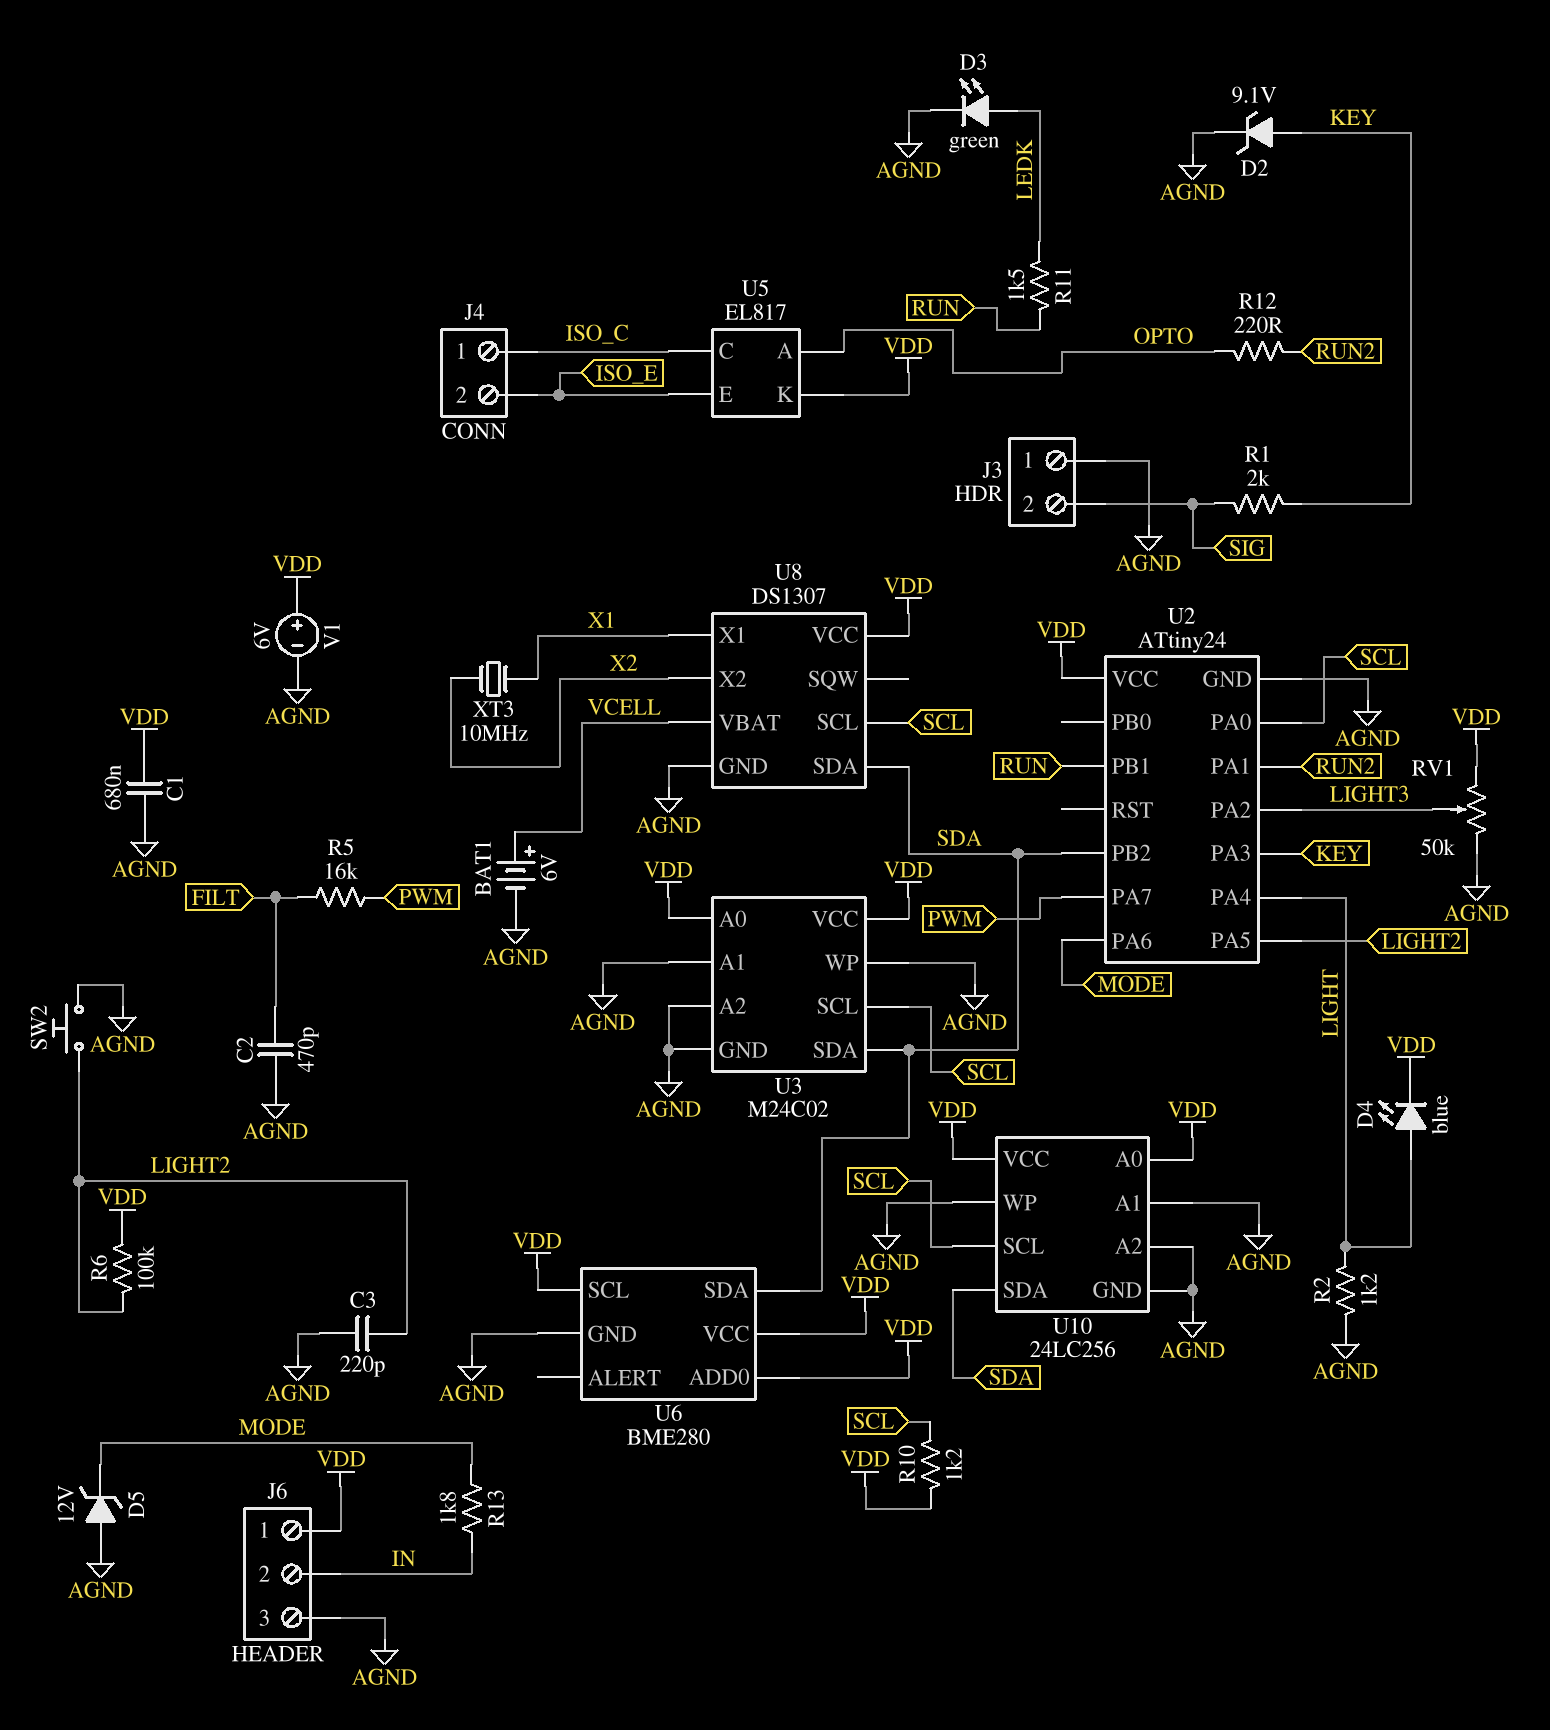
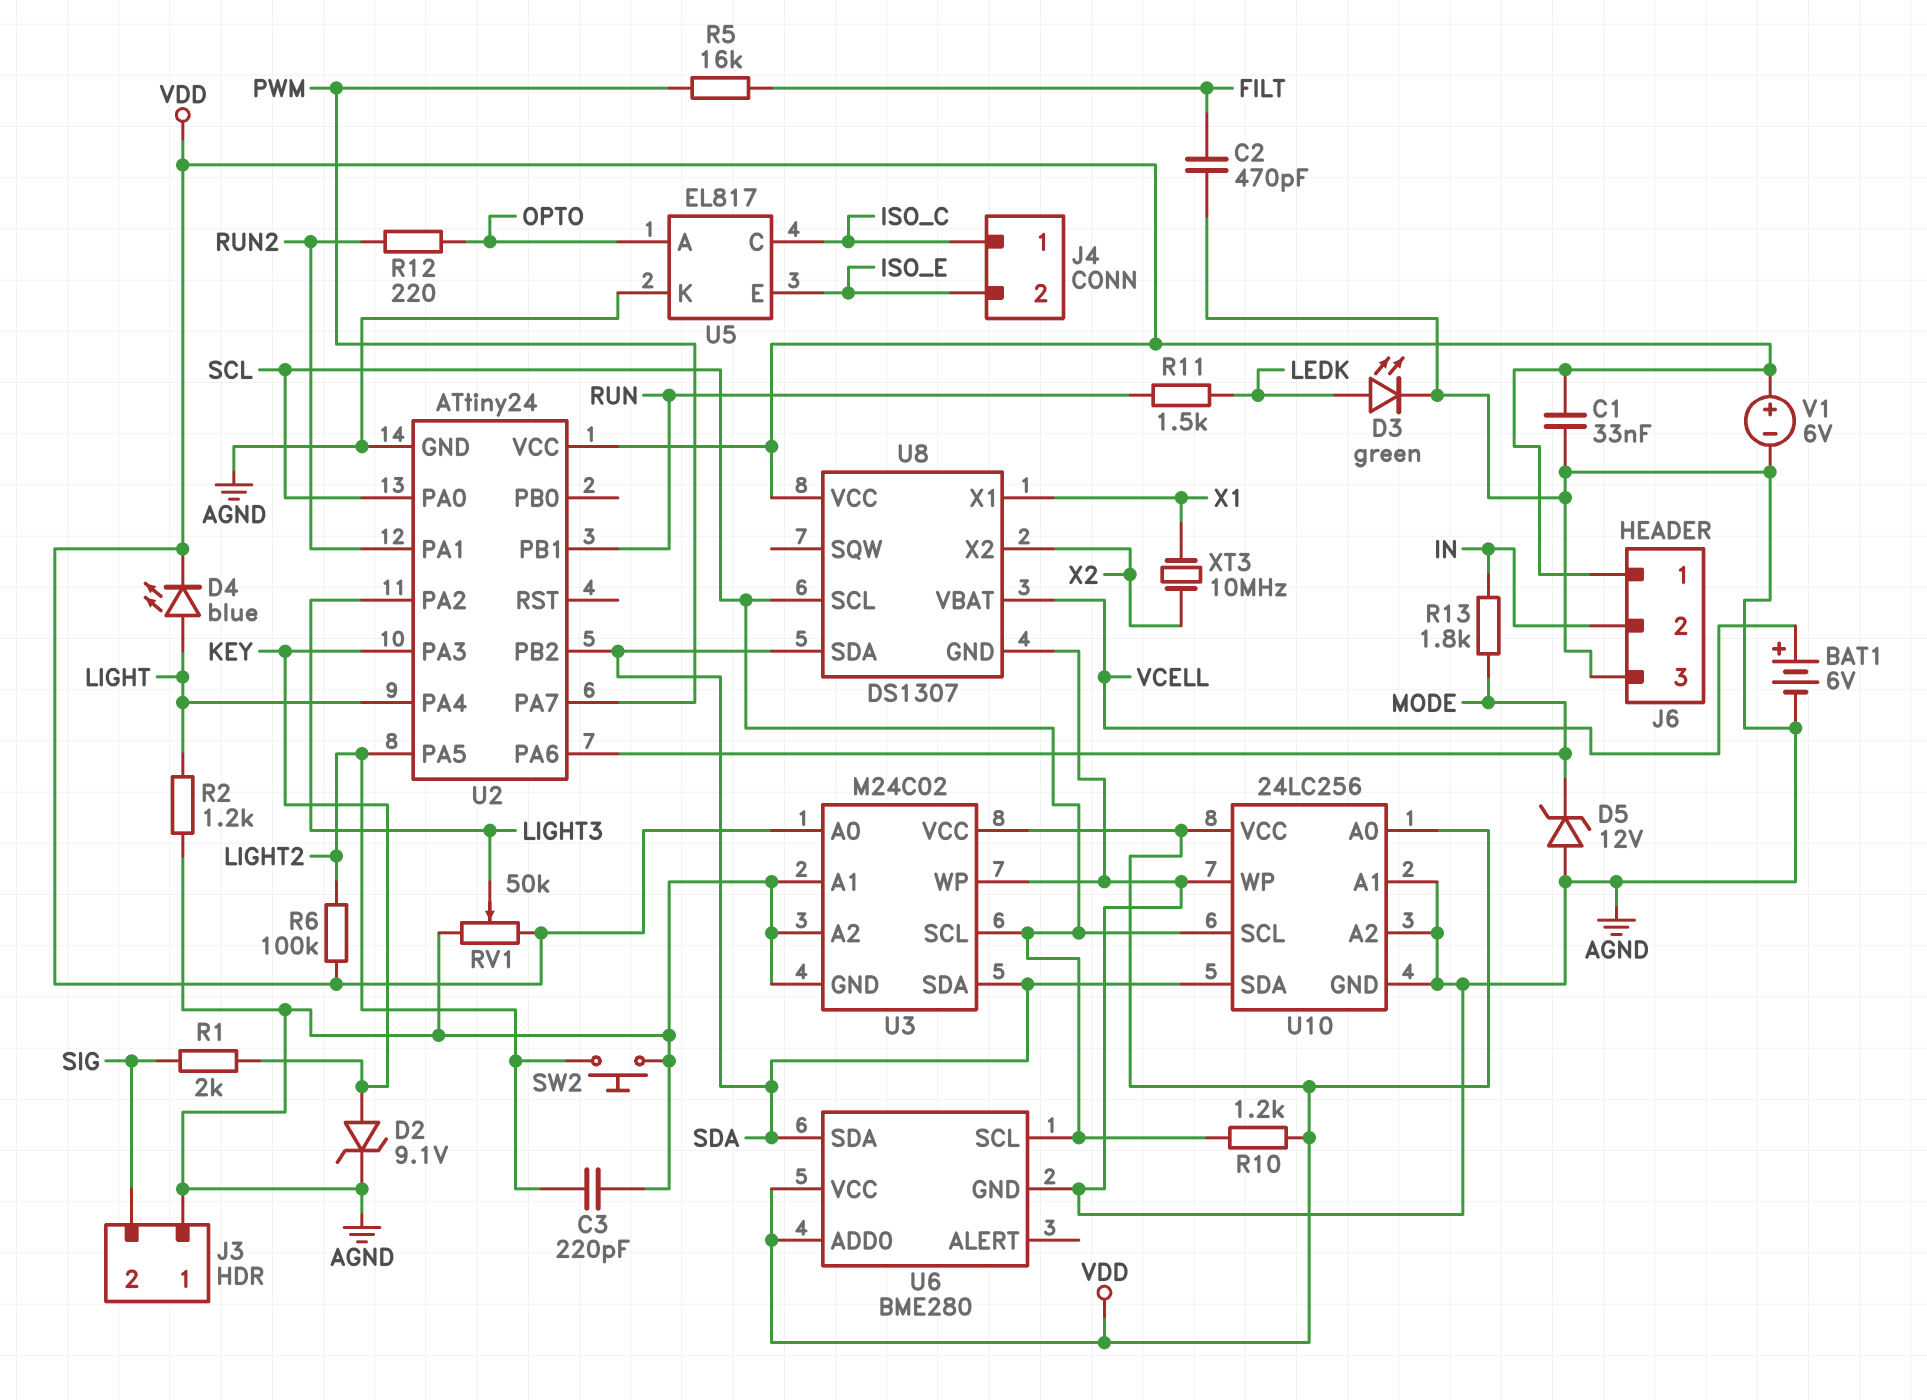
C1: 680nF (AGND, VDD) -> 33nF (AGND, VDD)
U5 pin K: VDD -> AGND
U6 pin SCL: VDD -> SCL

